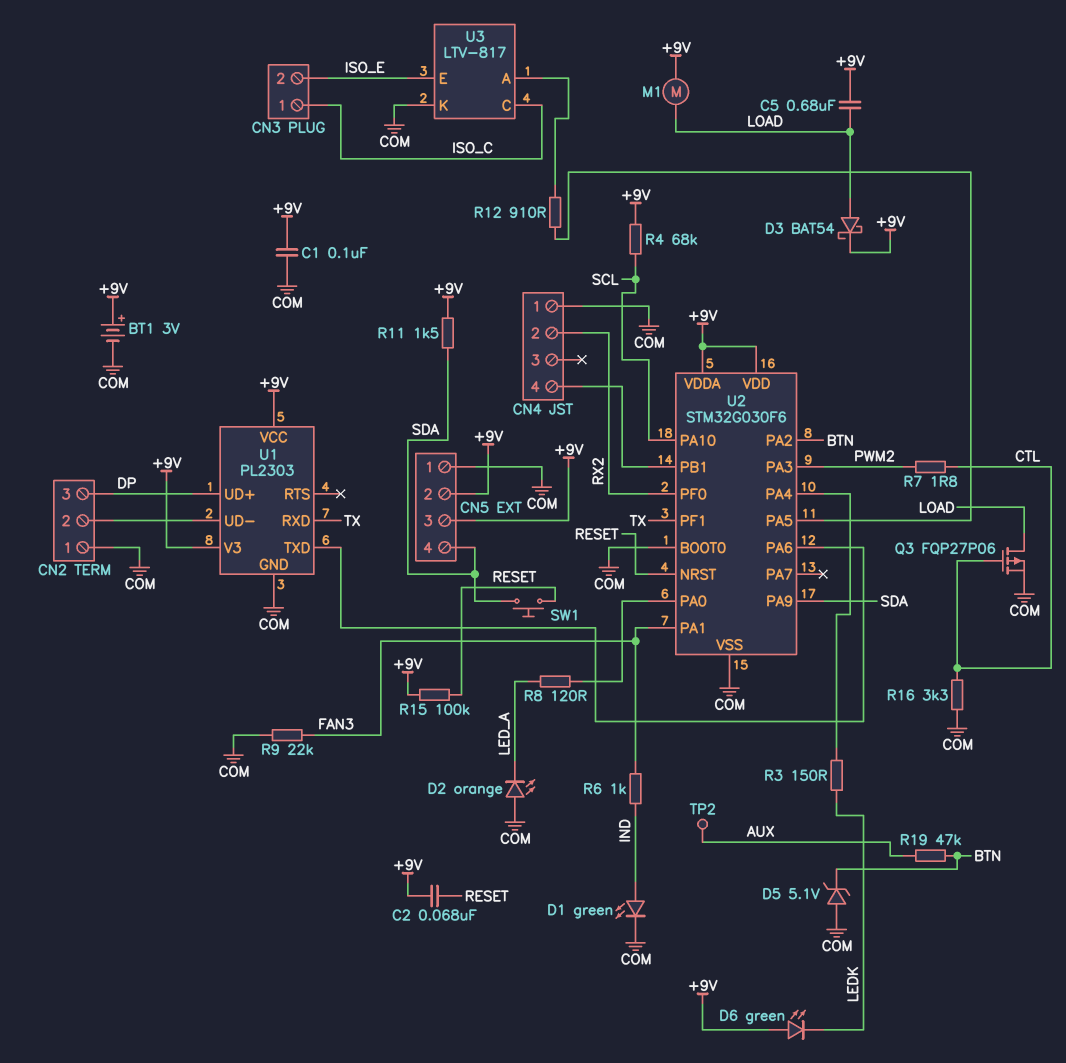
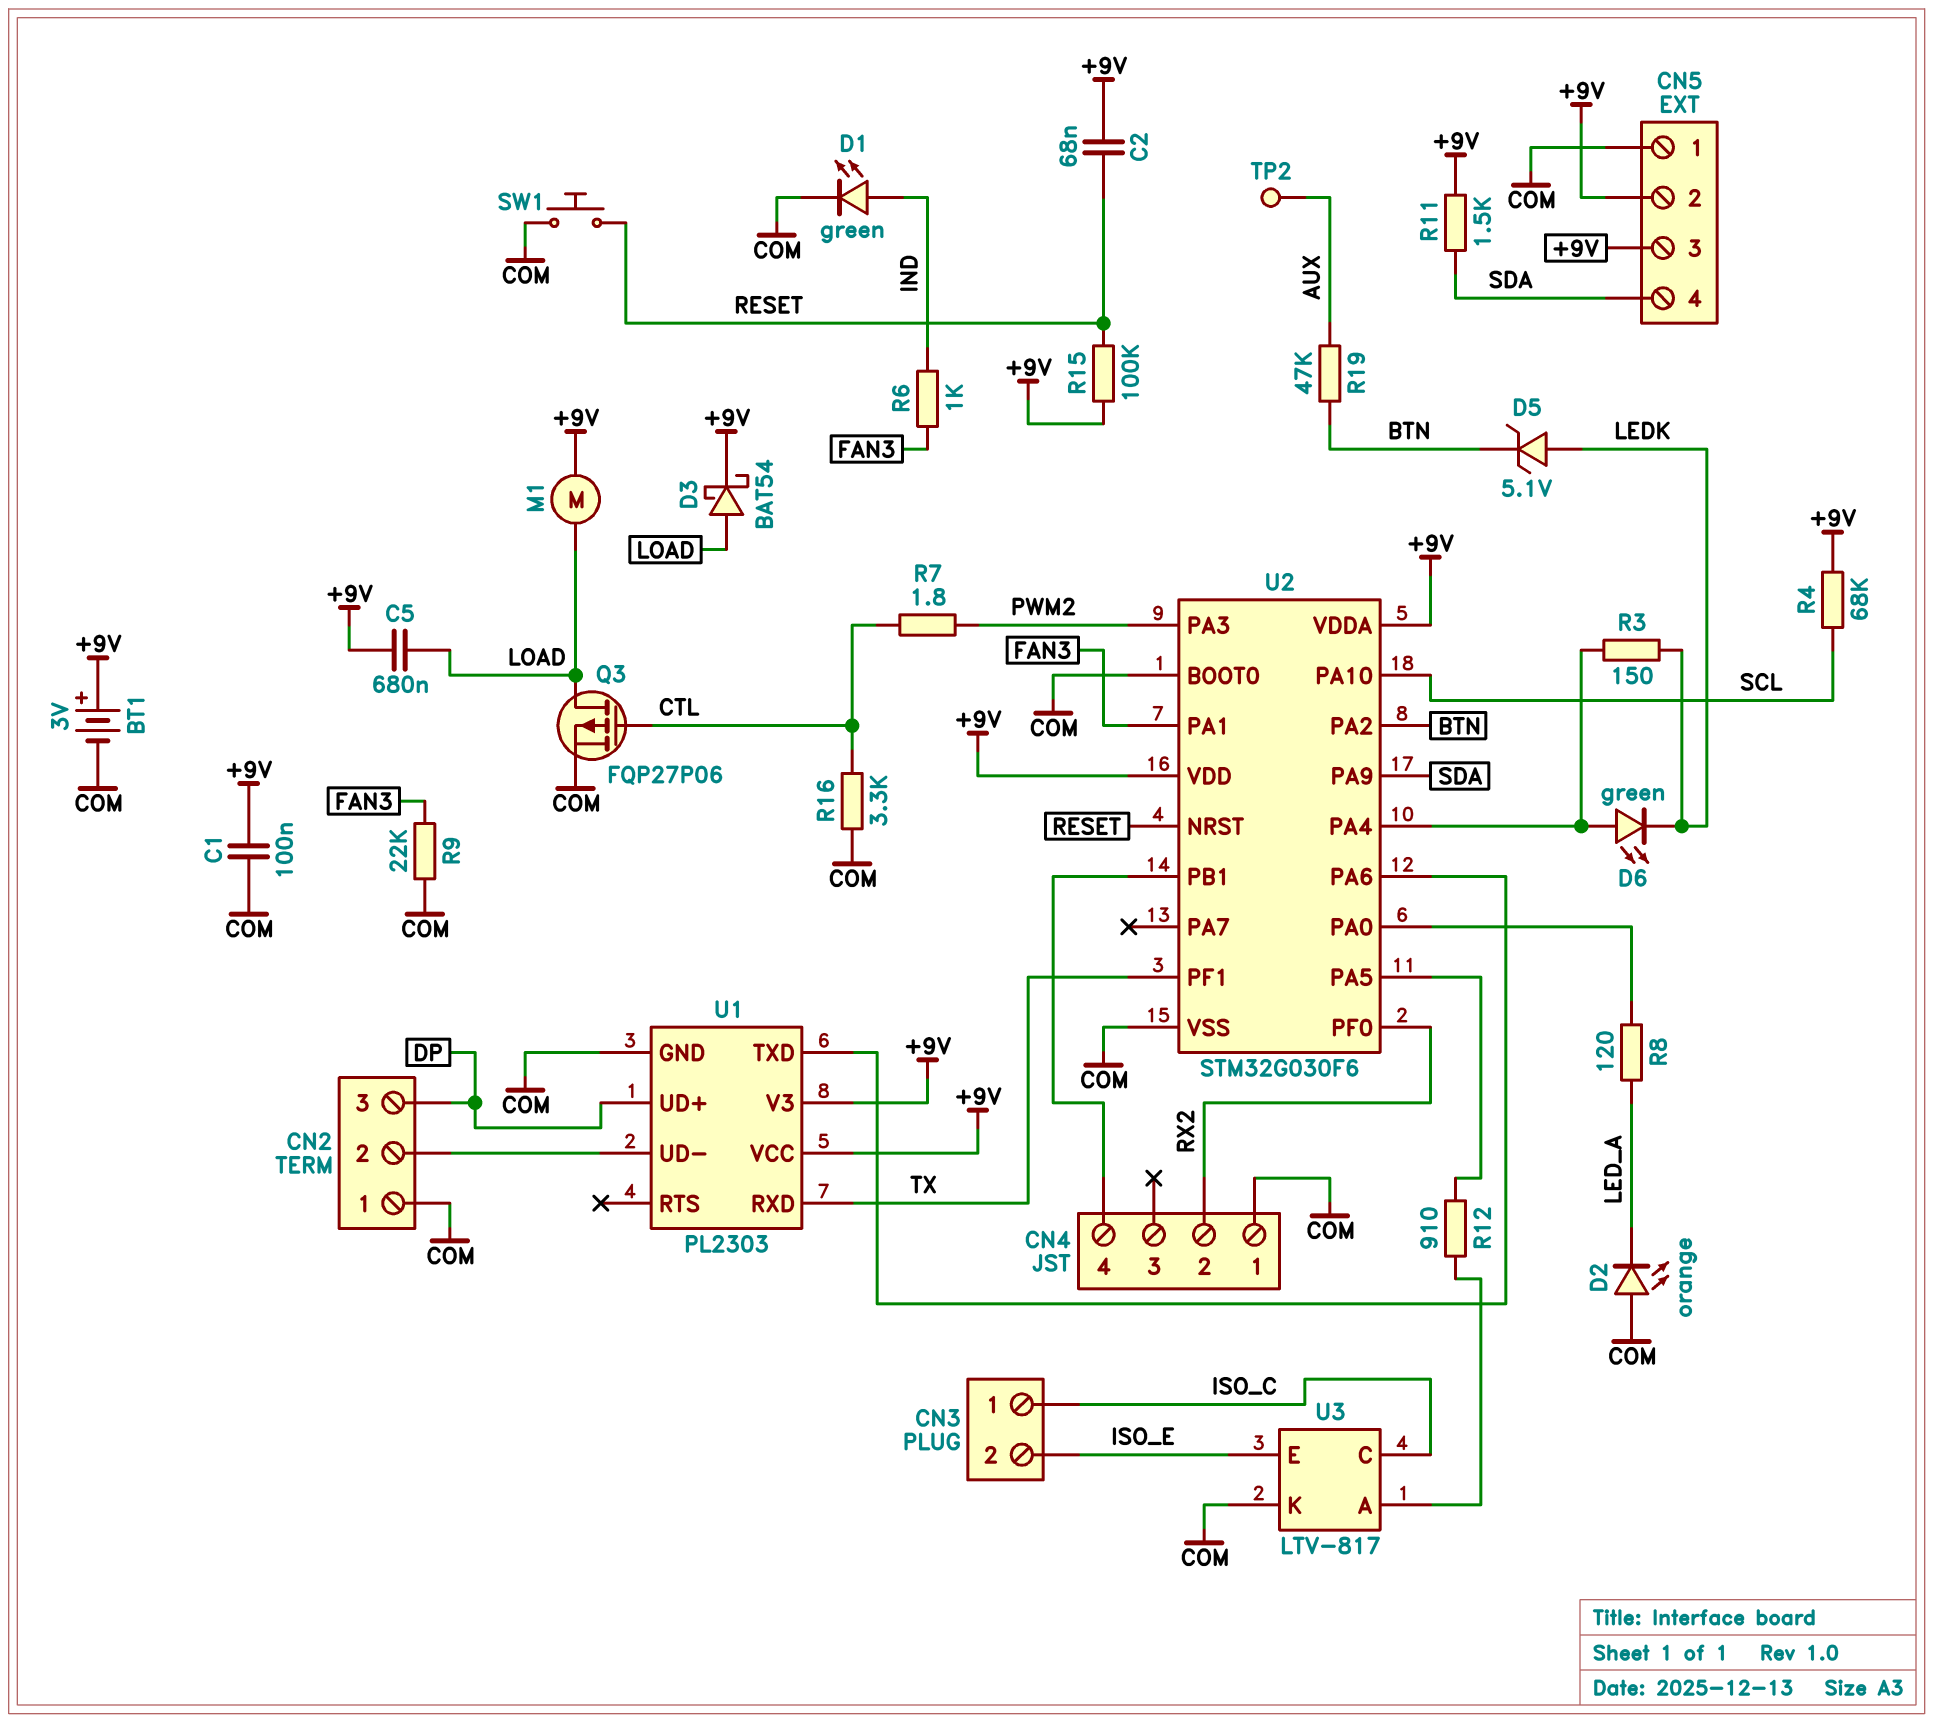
D5: zener 5.1V (A COM, K BTN) -> zener 5.1V (A LEDK, K BTN)
D6: LED green (A +9V, K LEDK) -> LED green (A U2/PA4, K LEDK)
SW1: button (RESET, SDA) -> button (COM, RESET)

